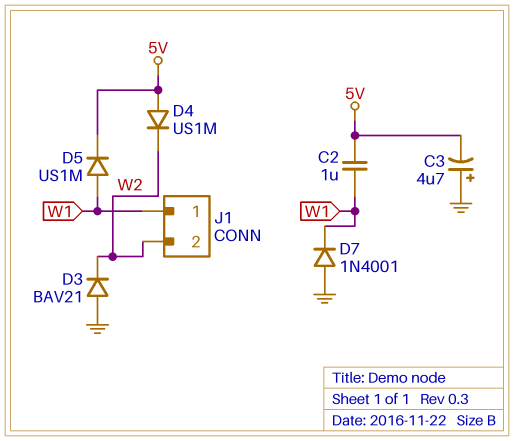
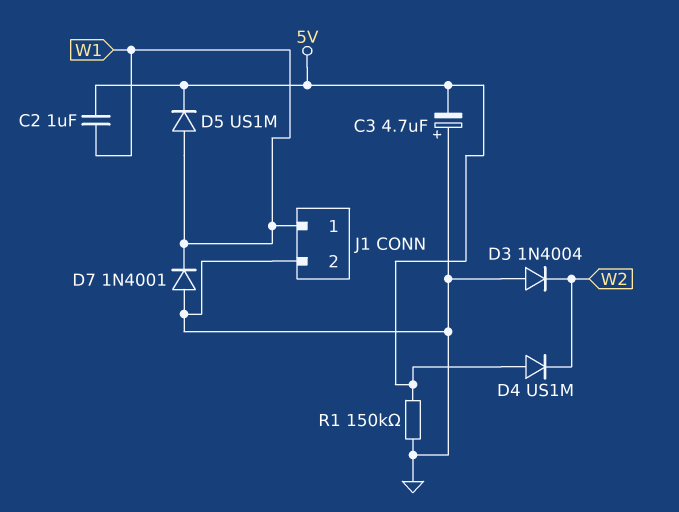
D3: diode BAV21 (A GND, K W2) -> diode 1N4004 (A GND, K W2)
J1 pin 2: W2 -> GND
R1: none -> 150k (5V, GND)

